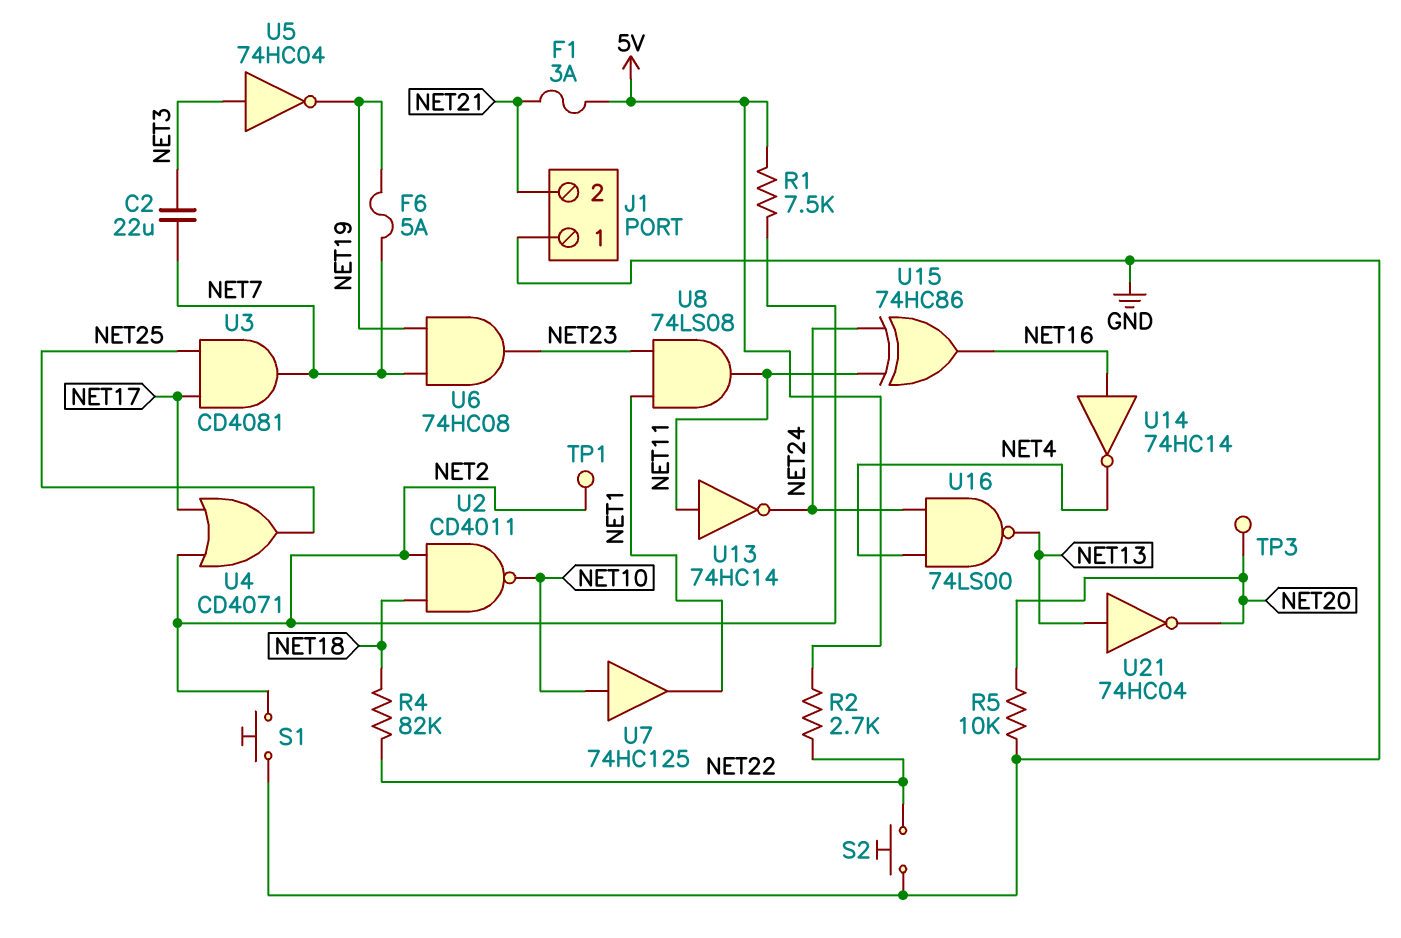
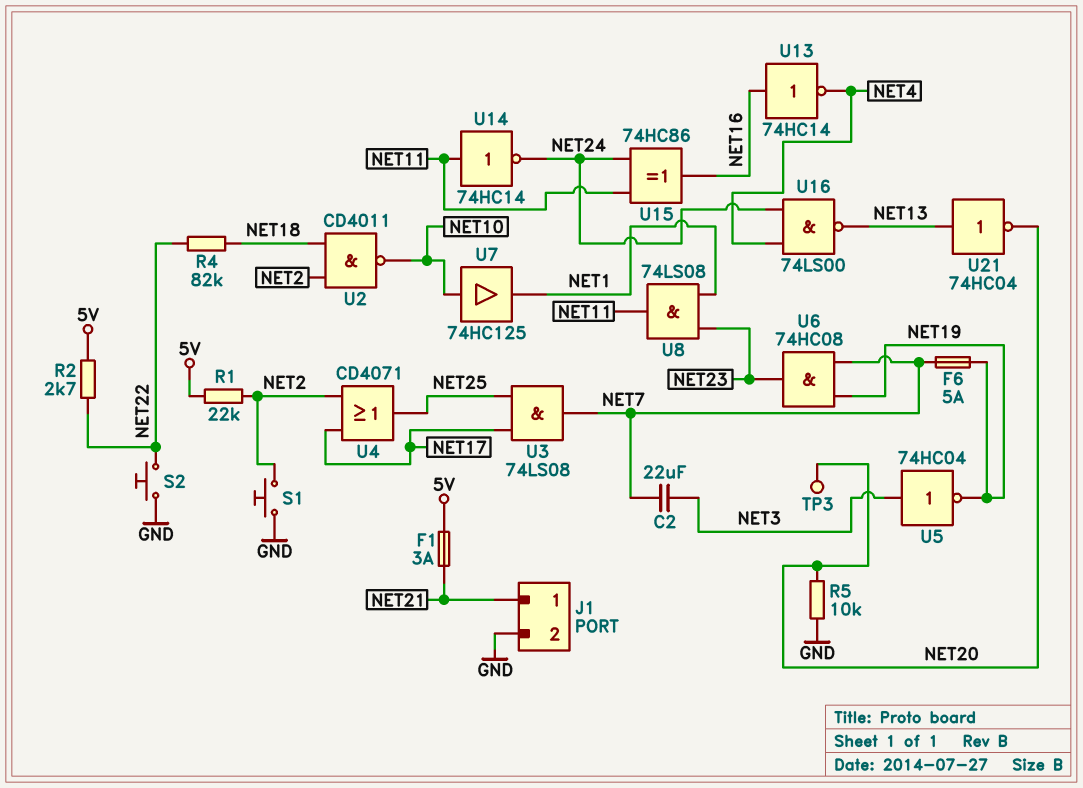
J1 pin 1: GND -> NET21
J1 pin 2: NET21 -> GND
R1: 7.5k (5V, NET2) -> 22k (5V, NET2)
TP1: test point (NET2) -> none
U3: AND CD4081 (in NET17, in NET25, out NET7) -> AND 74LS08 (in NET17, in NET25, out NET7)
U13: NOT 74HC14 (in NET11, out NET24) -> NOT 74HC14 (in NET16, out NET4)
U14: NOT 74HC14 (in NET16, out NET4) -> NOT 74HC14 (in NET11, out NET24)

